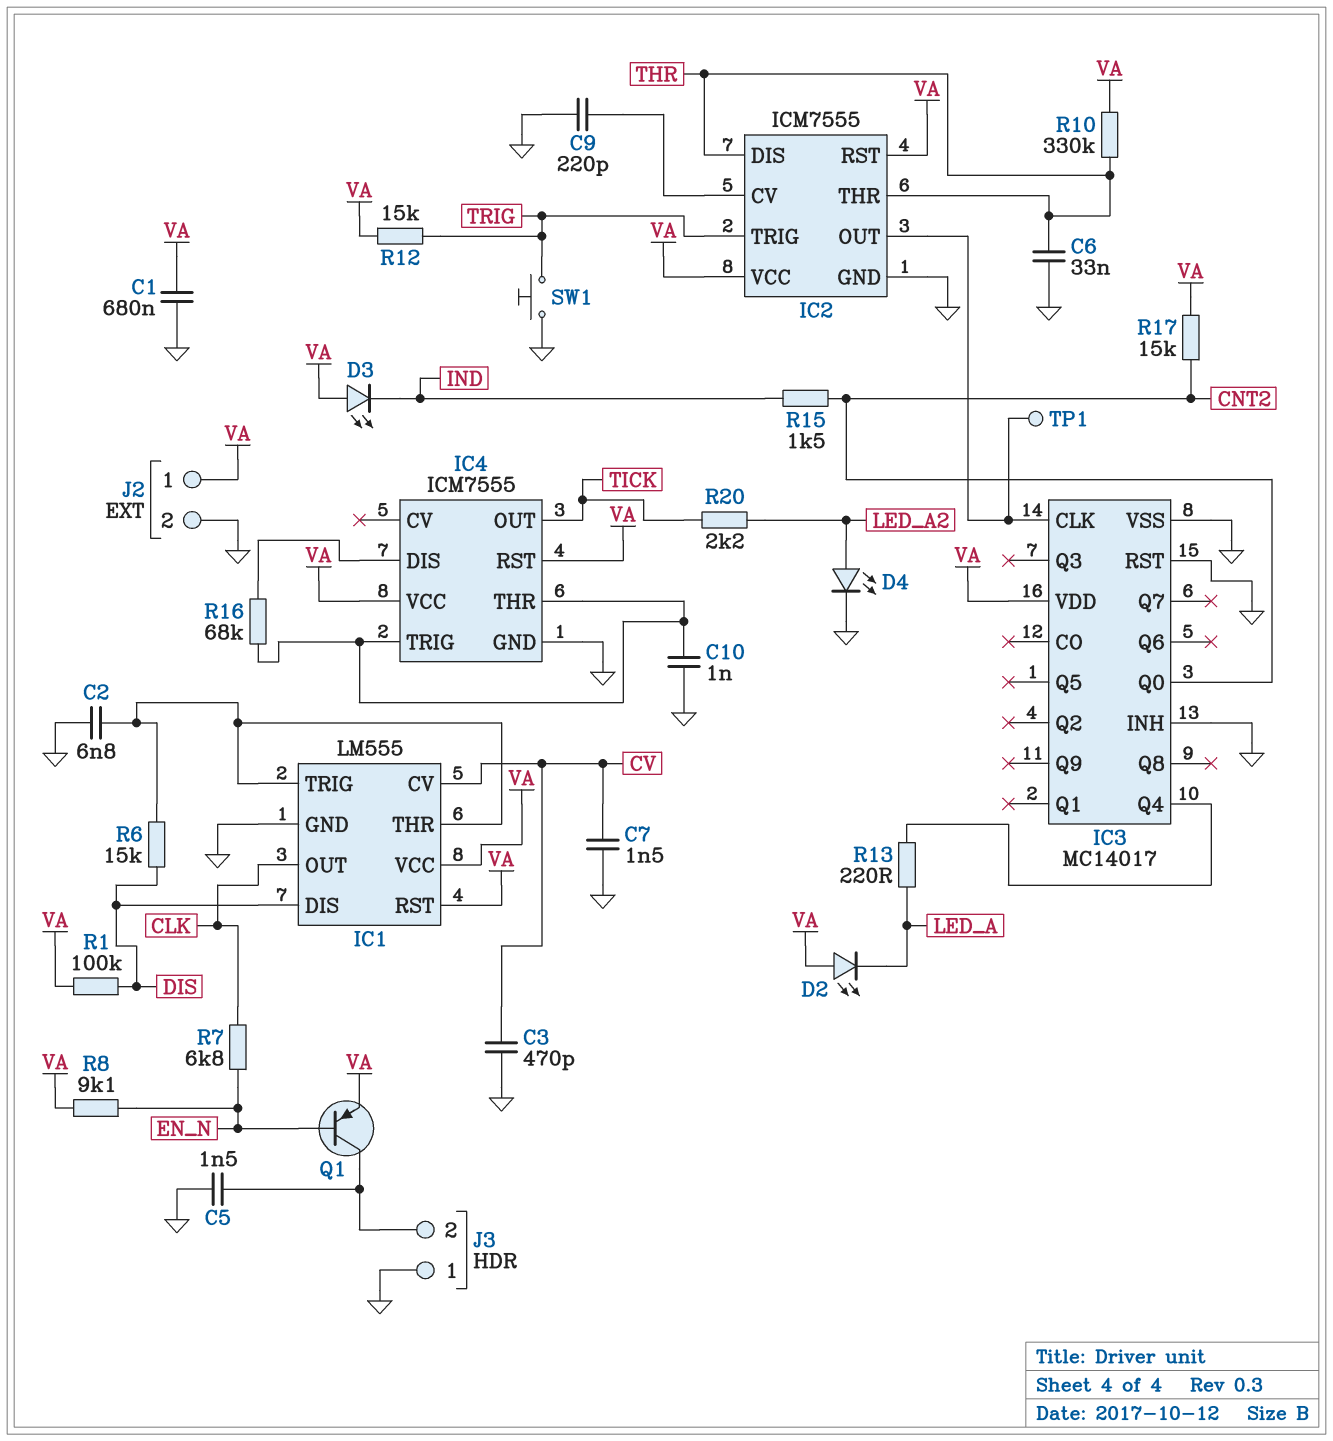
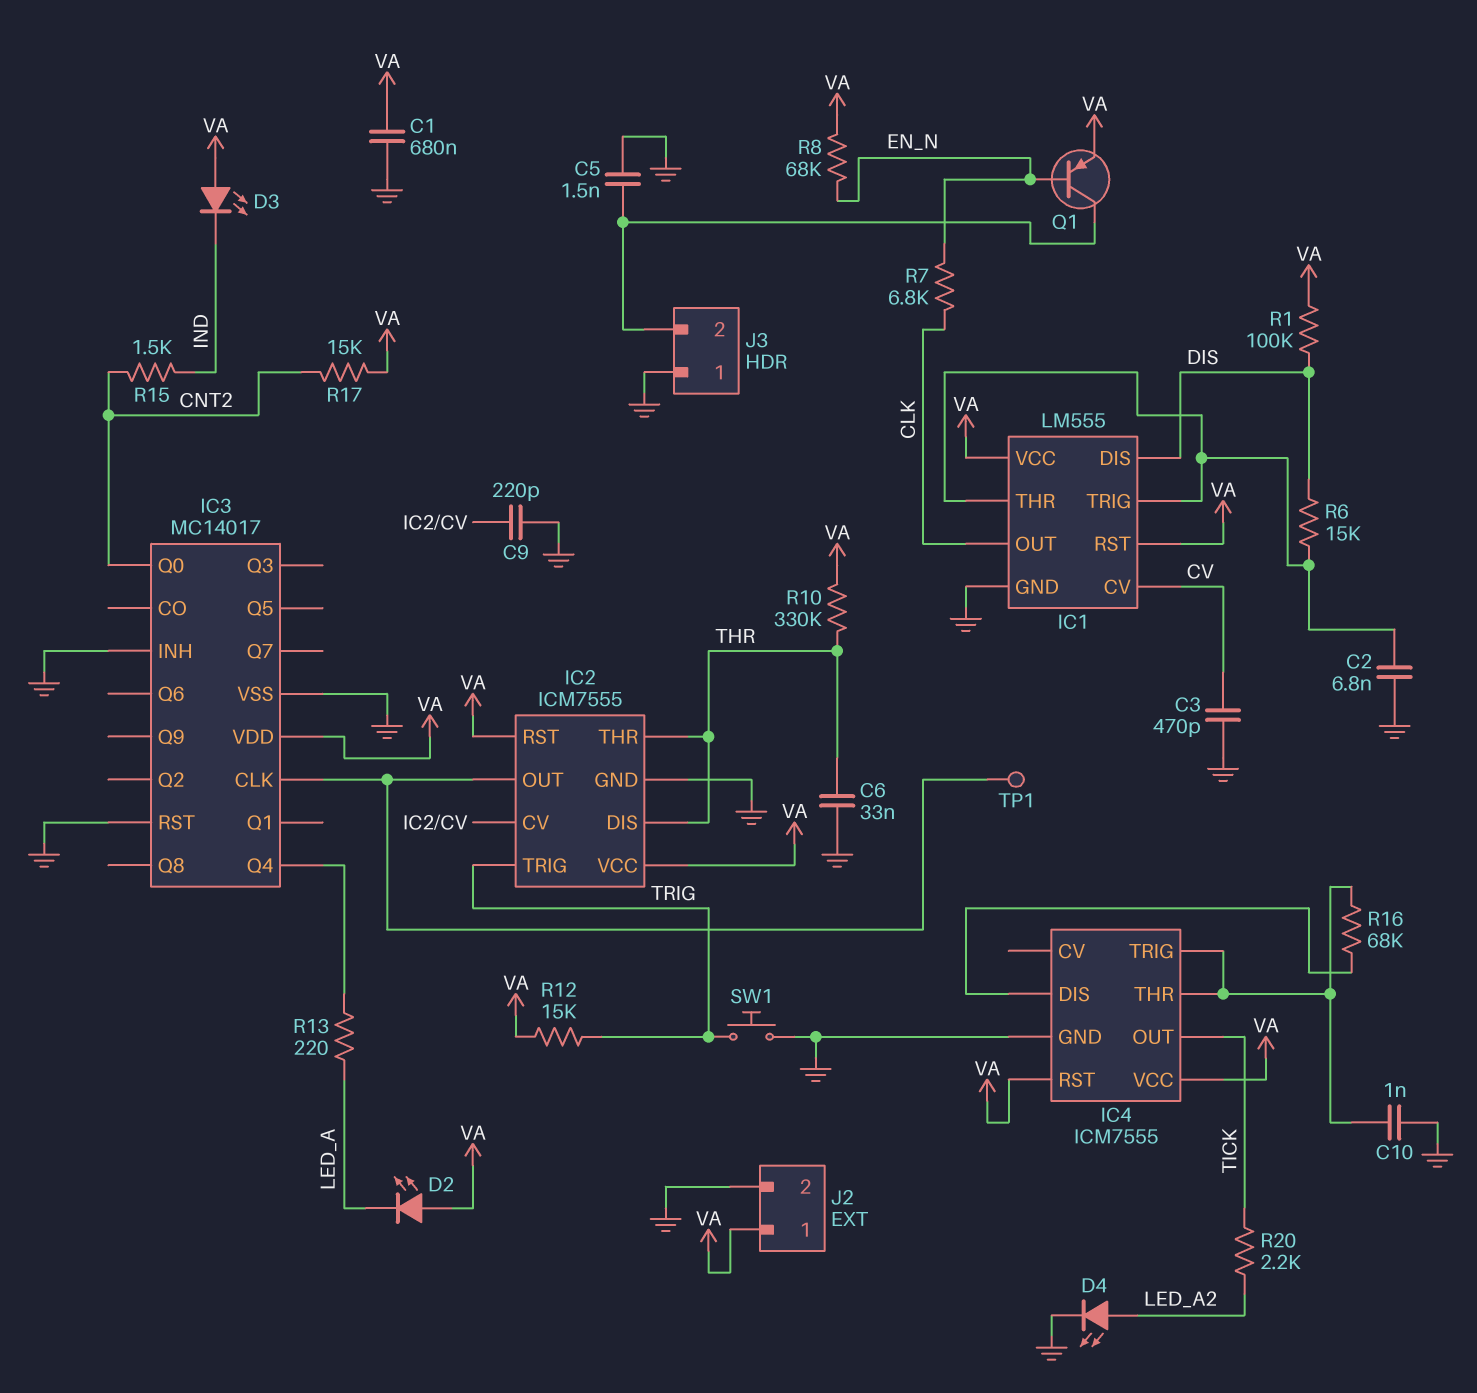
C7: 1.5nF (CV, GND) -> none
R8: 9.1k (EN_N, VA) -> 68k (EN_N, VA)

